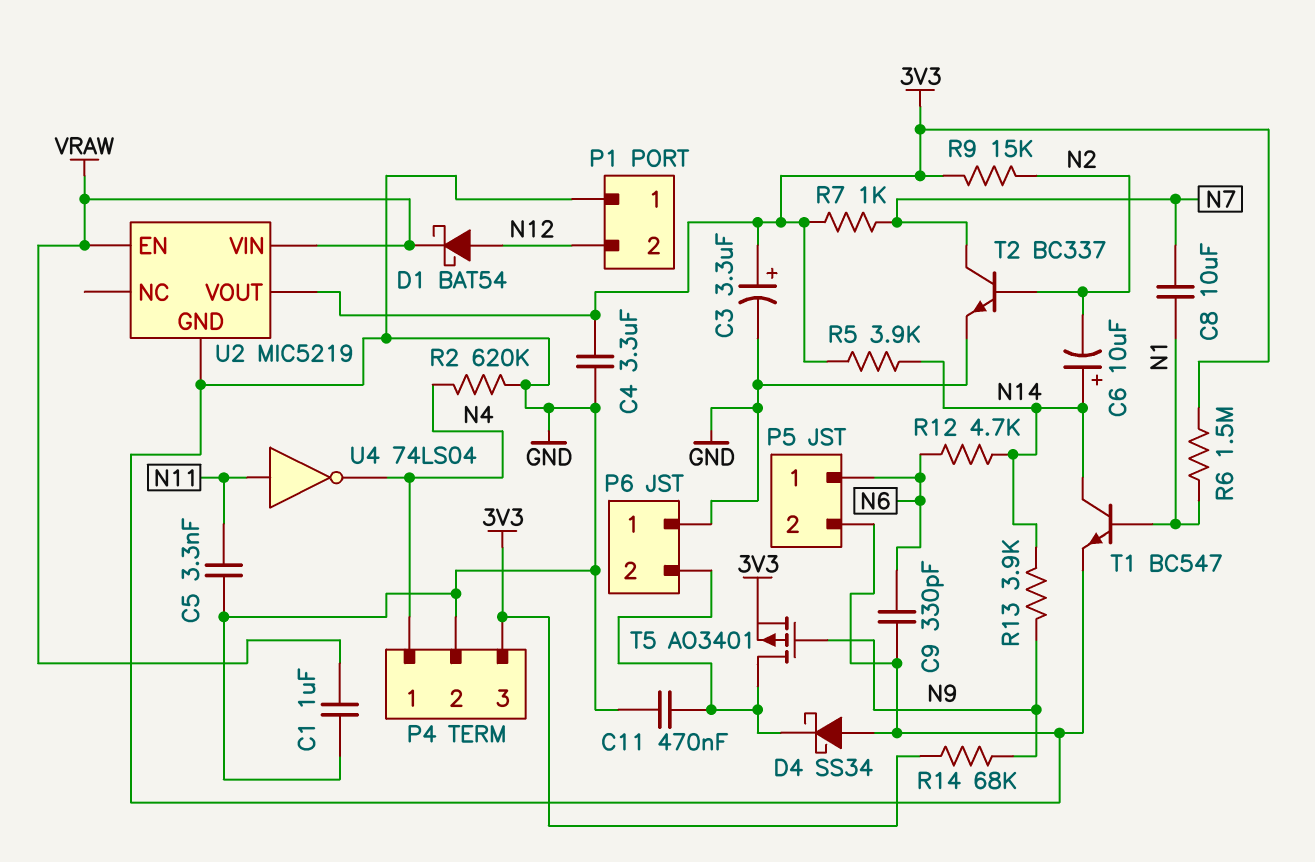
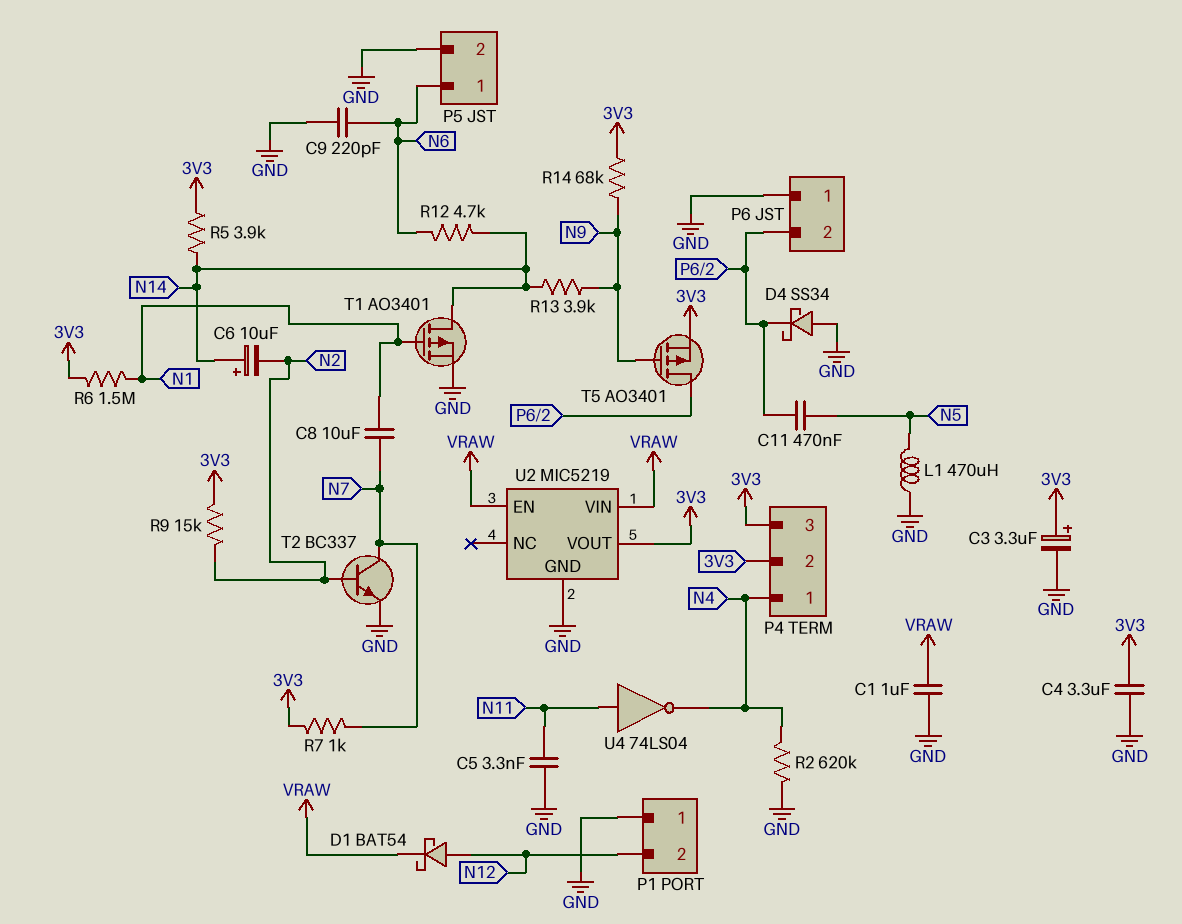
C9: 330pF (GND, N6) -> 220pF (GND, N6)
C11: 470nF (GND, P6/2) -> 470nF (N5, P6/2)
L1: none -> 470uH (GND, N5)
P4 pin 2: GND -> 3V3
T1: NPN BC547 (B N1, C N14, E GND) -> PMOS AO3401 (G N1, D N14, S GND)

